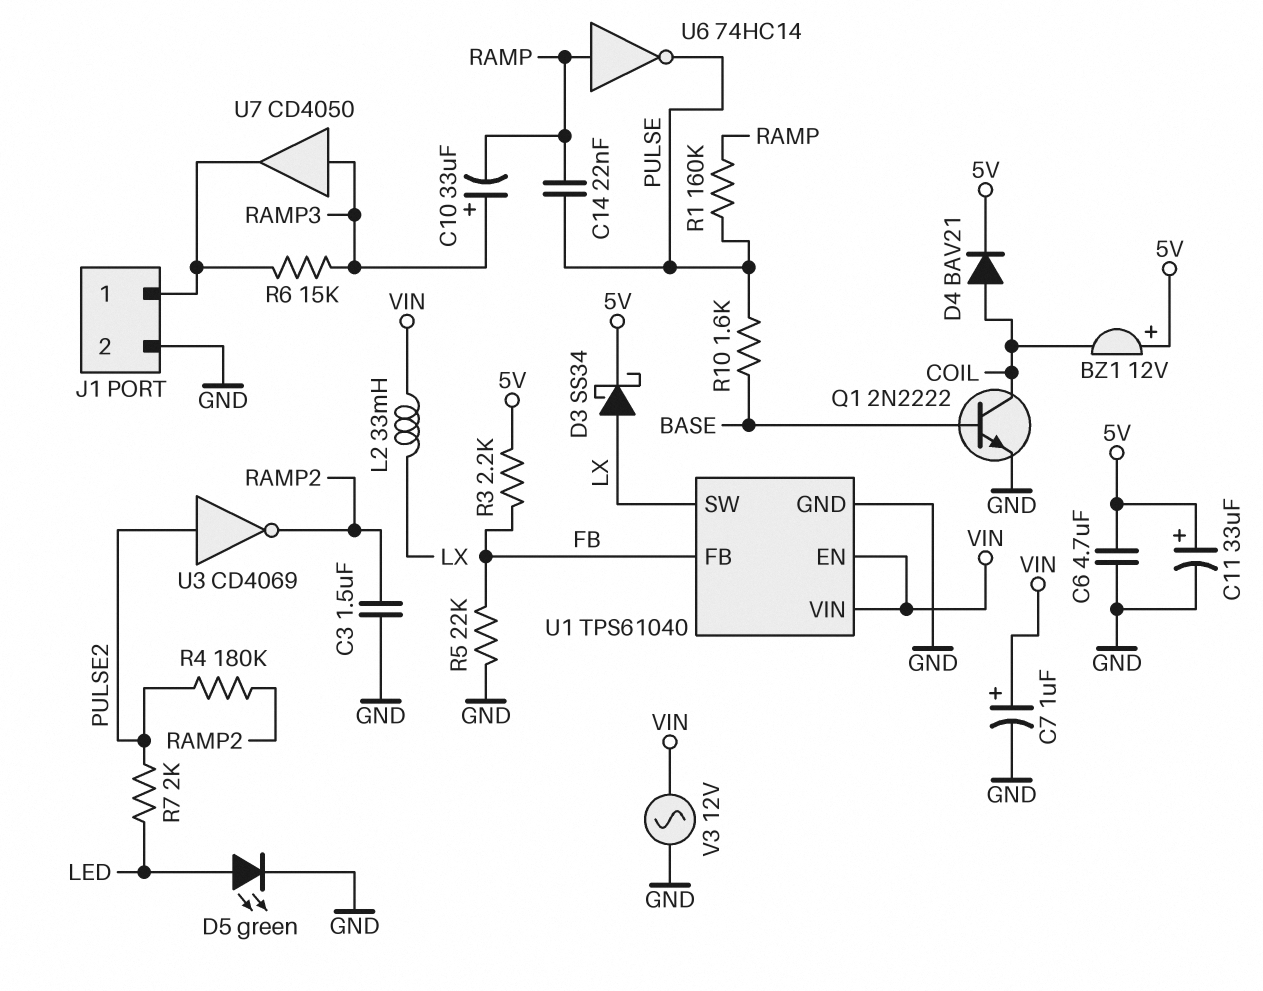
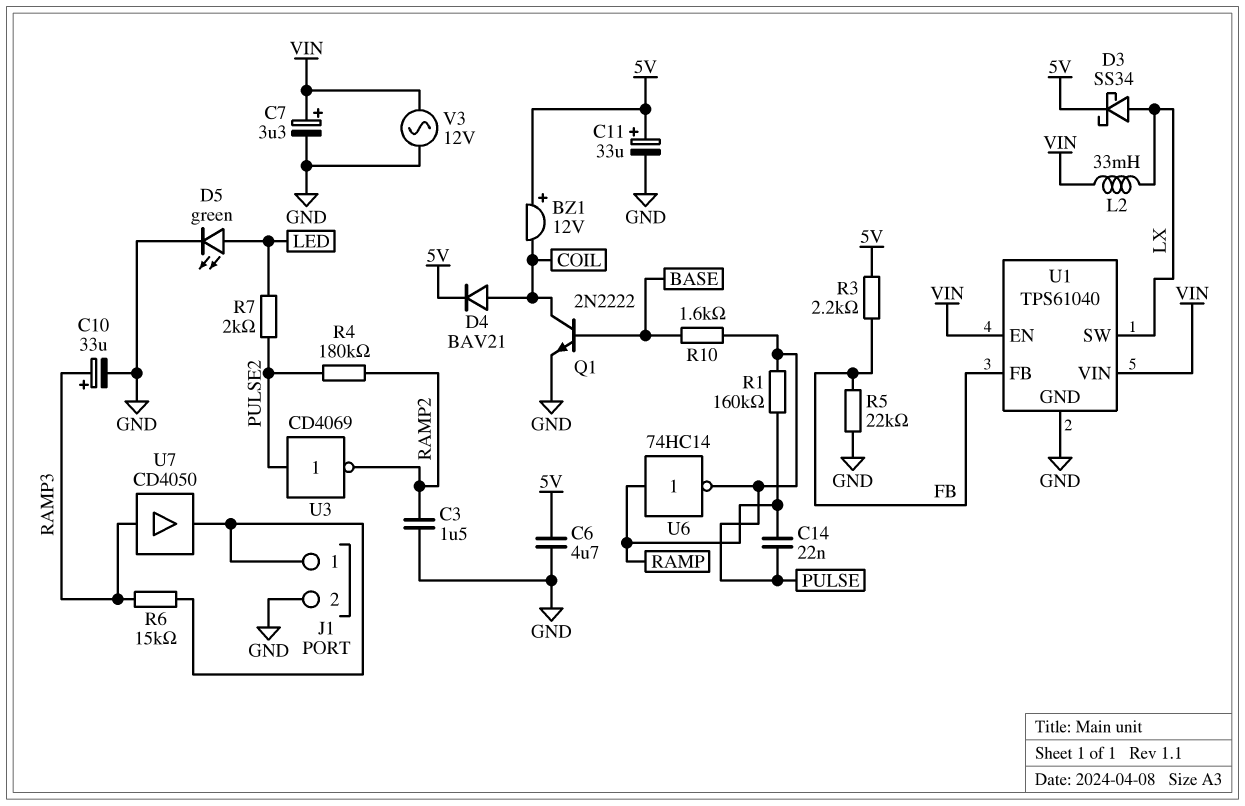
C7: 1uF (plus VIN, minus GND) -> 3.3uF (plus VIN, minus GND)
C10: 33uF (plus RAMP3, minus RAMP) -> 33uF (plus RAMP3, minus GND)

